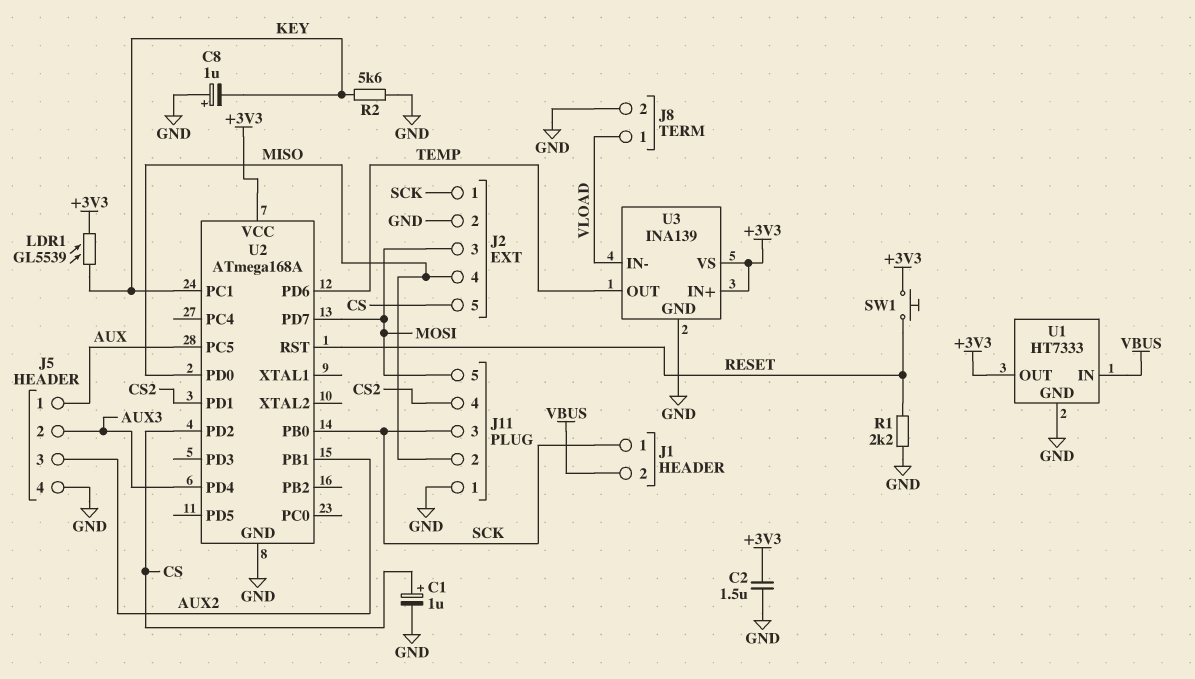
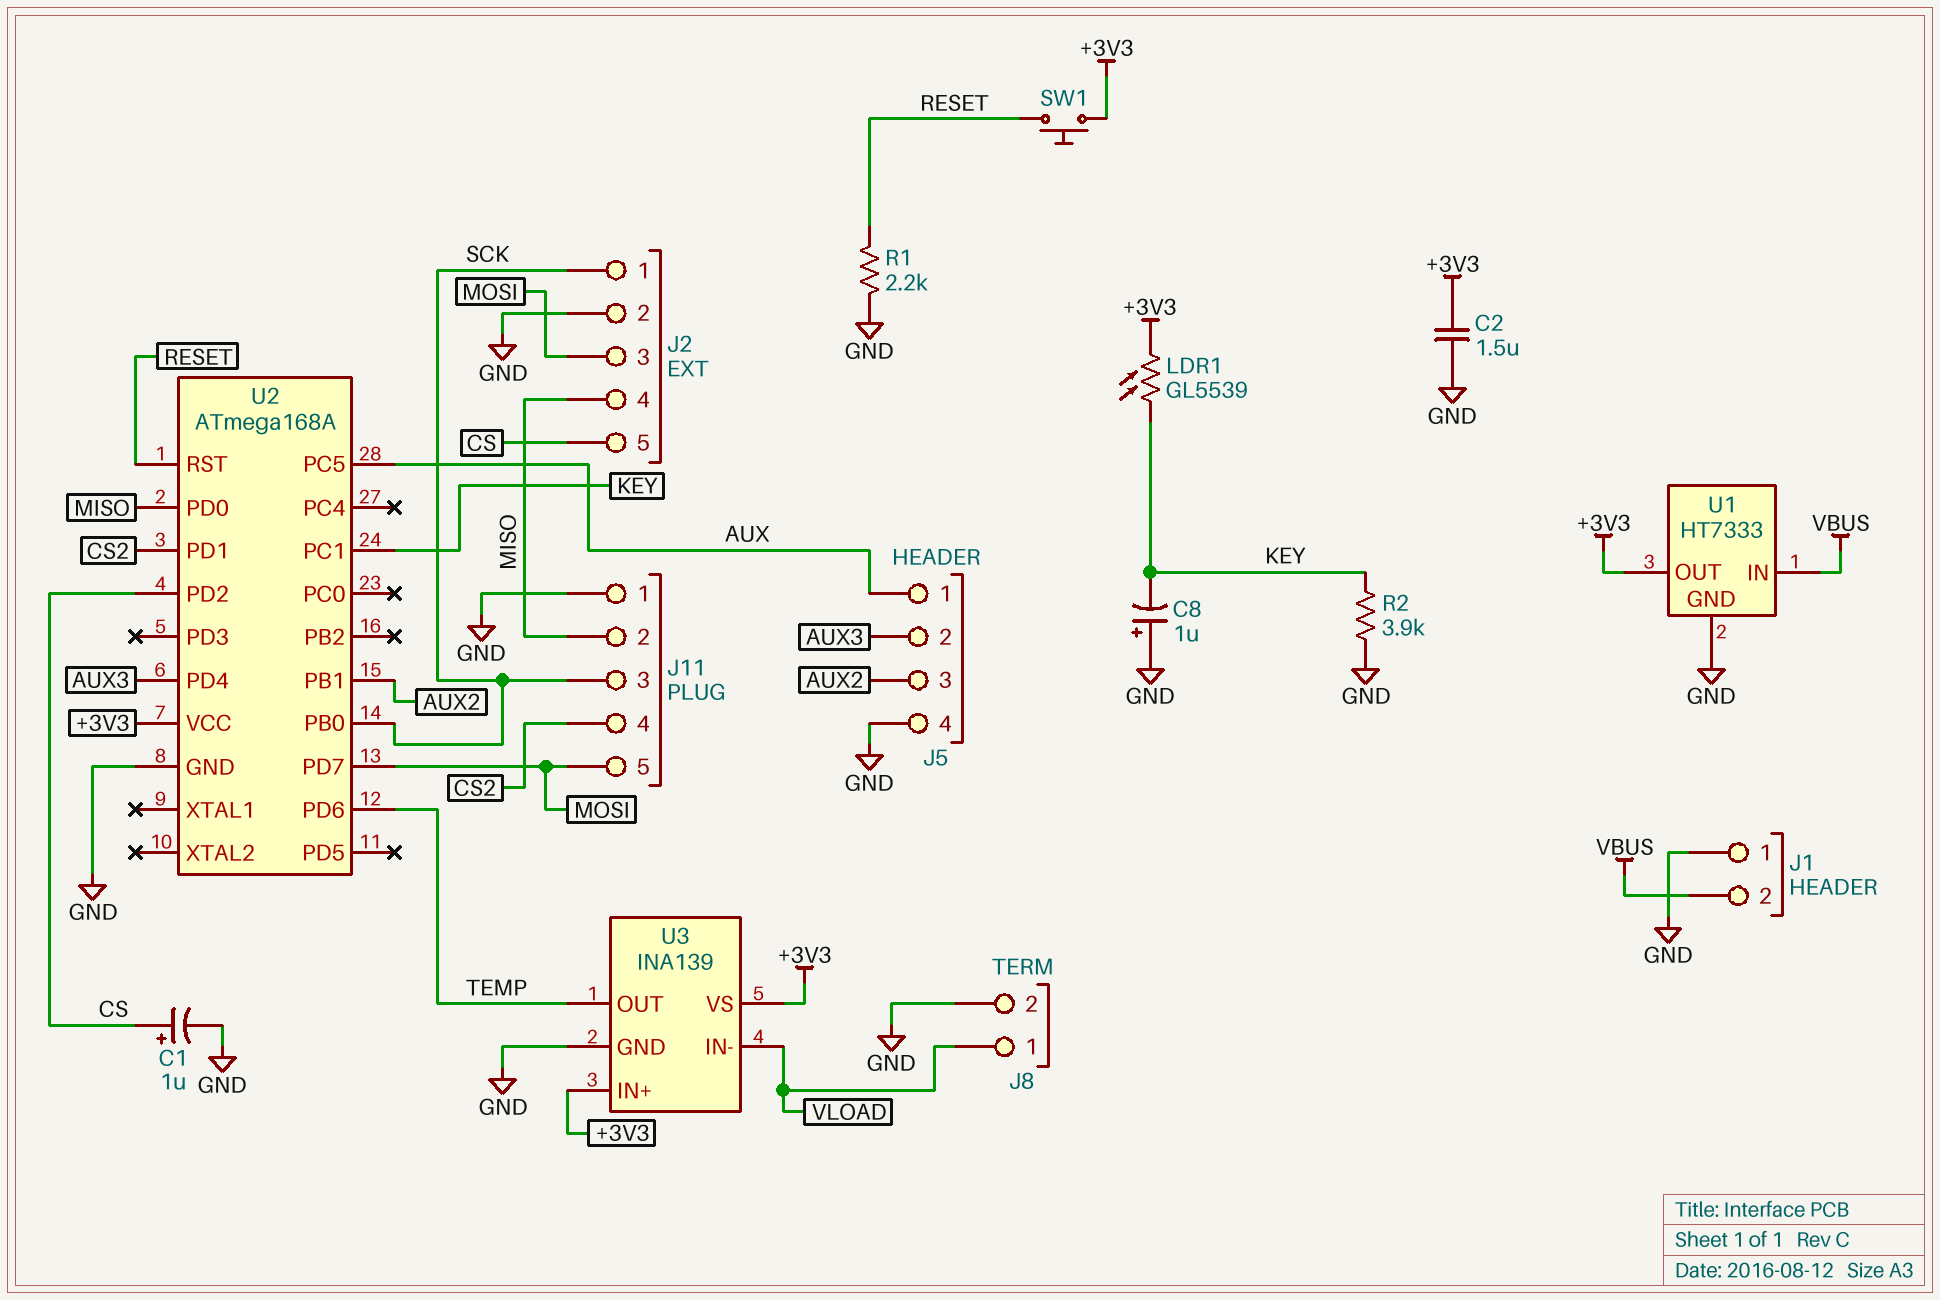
J1 pin 1: SCK -> GND
R2: 5.6k (GND, KEY) -> 3.9k (GND, KEY)

